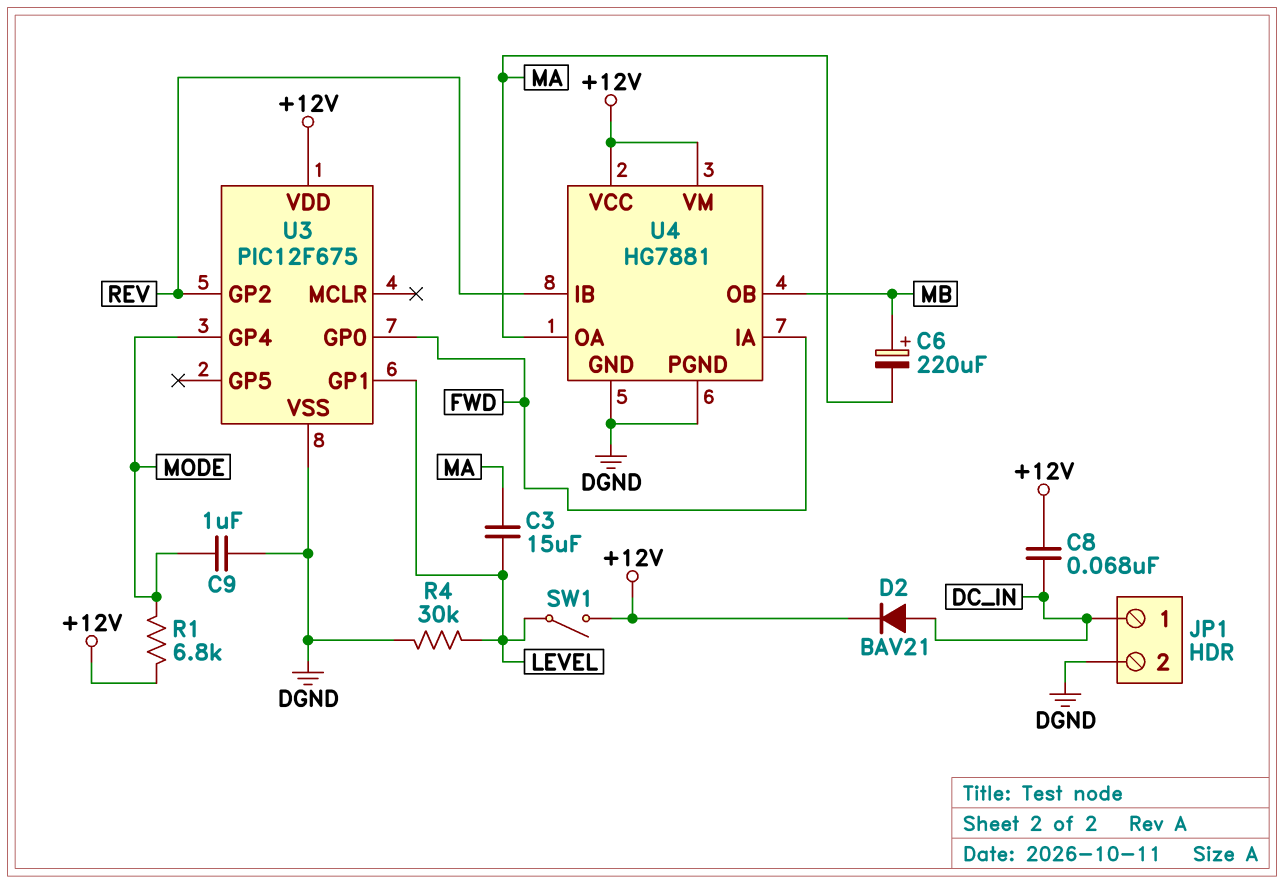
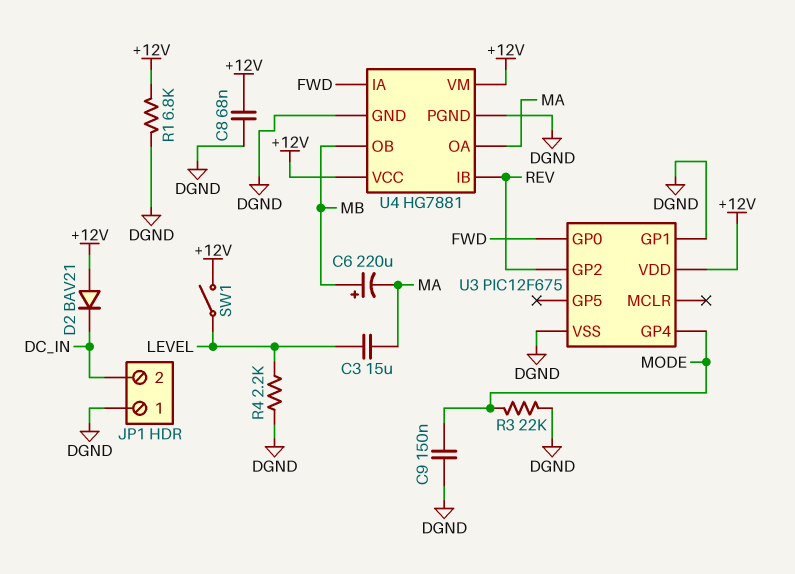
C8: 68nF (+12V, DC_IN) -> 68nF (+12V, DGND)
C9: 1uF (DGND, MODE) -> 150nF (DGND, MODE)
D2: diode BAV21 (A DC_IN, K +12V) -> diode BAV21 (A +12V, K DC_IN)
JP1 pin 1: DC_IN -> DGND
JP1 pin 2: DGND -> DC_IN
R1: 6.8k (+12V, MODE) -> 6.8k (+12V, DGND)
R3: none -> 22k (DGND, MODE)
R4: 30k (DGND, LEVEL) -> 2.2k (DGND, LEVEL)
U3 pin GP1: LEVEL -> DGND

